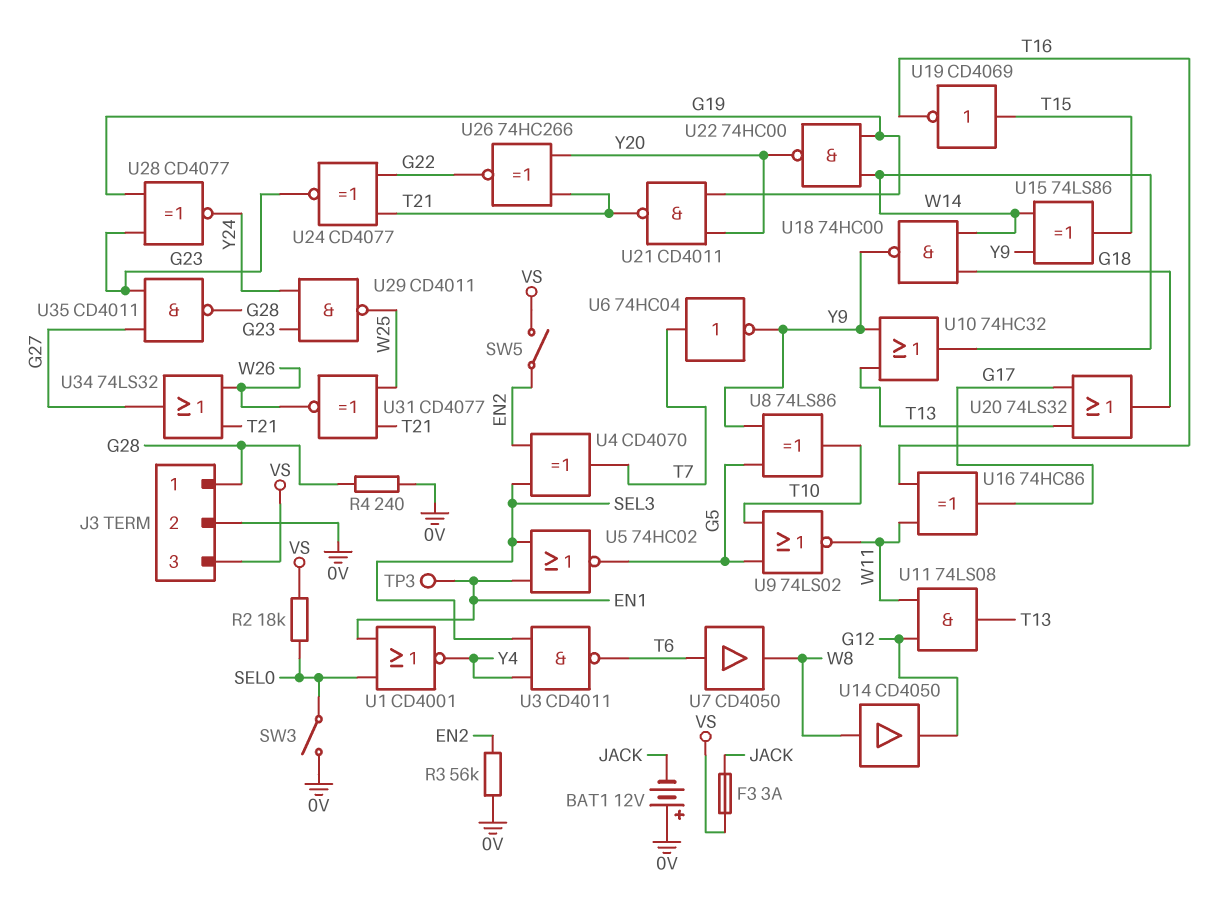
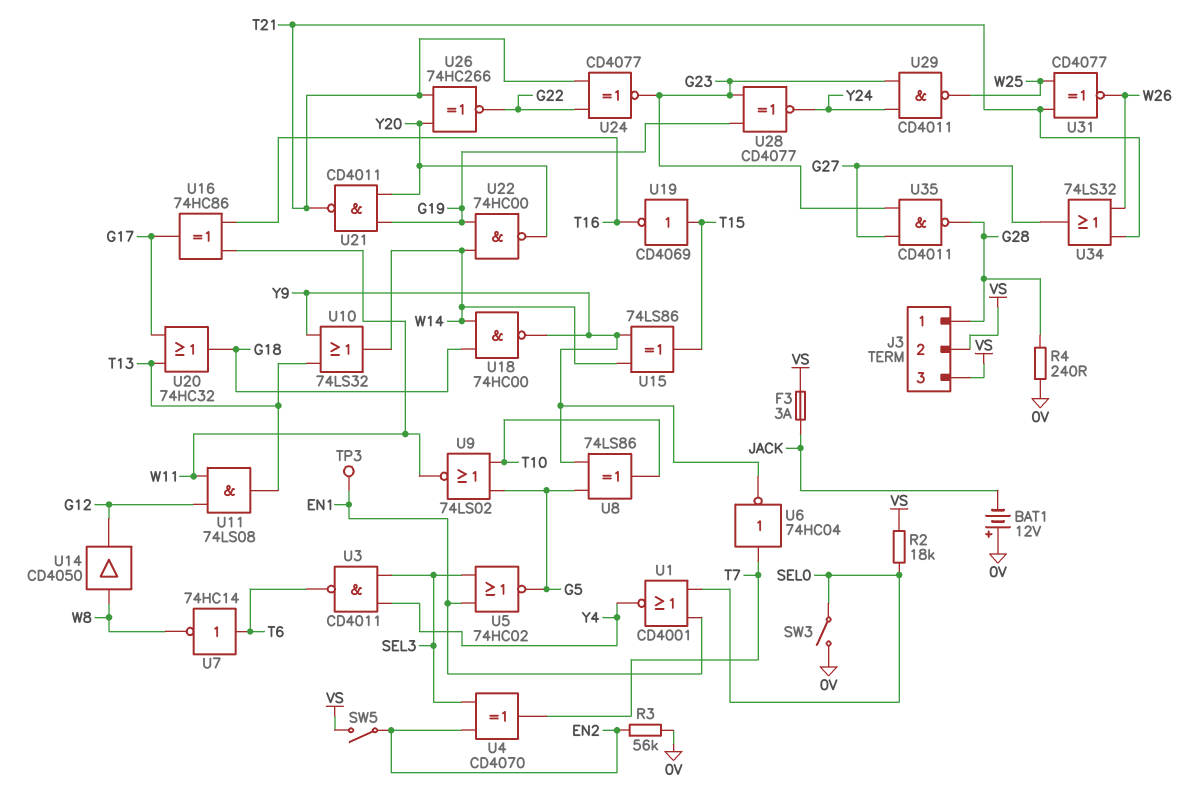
J3 pin 2: 0V -> VS
U7: buffer CD4050 (in T6, out W8) -> NOT 74HC14 (in T6, out W8)
U10: OR 74HC32 (in T13, in Y9, out W14) -> OR 74LS32 (in T13, in Y9, out W14)
U20: OR 74LS32 (in G17, in T13, out G18) -> OR 74HC32 (in G17, in T13, out G18)

